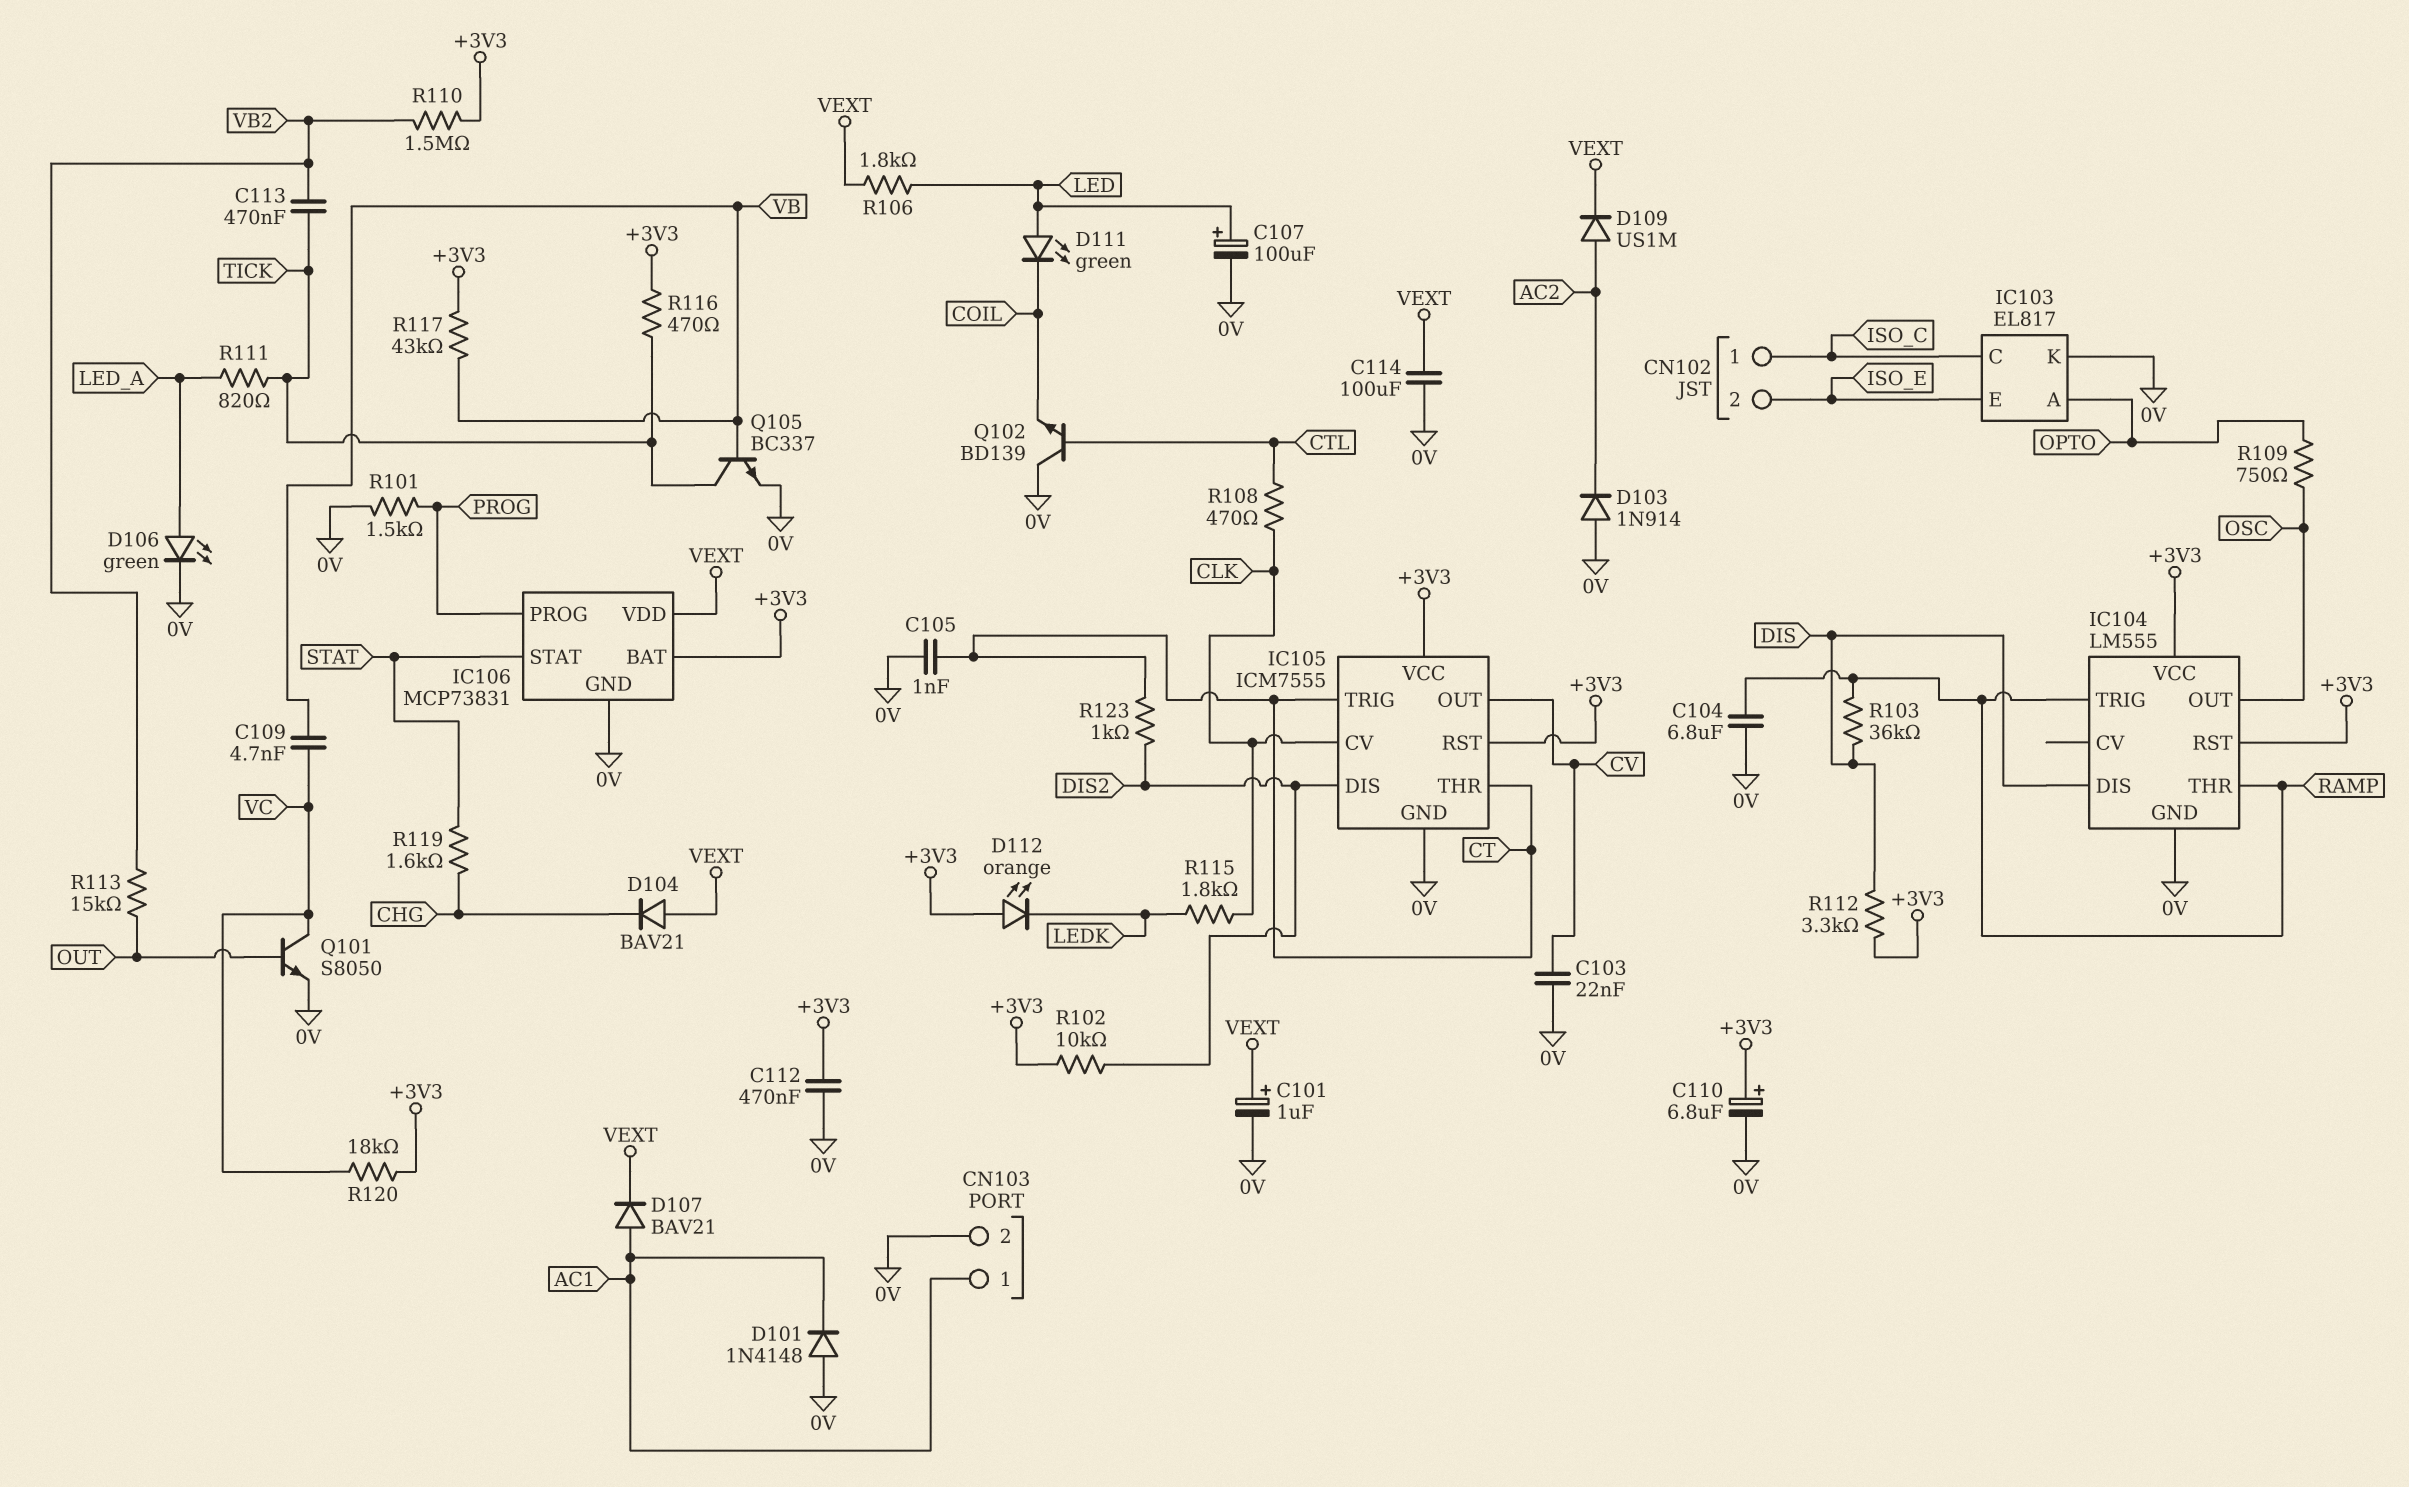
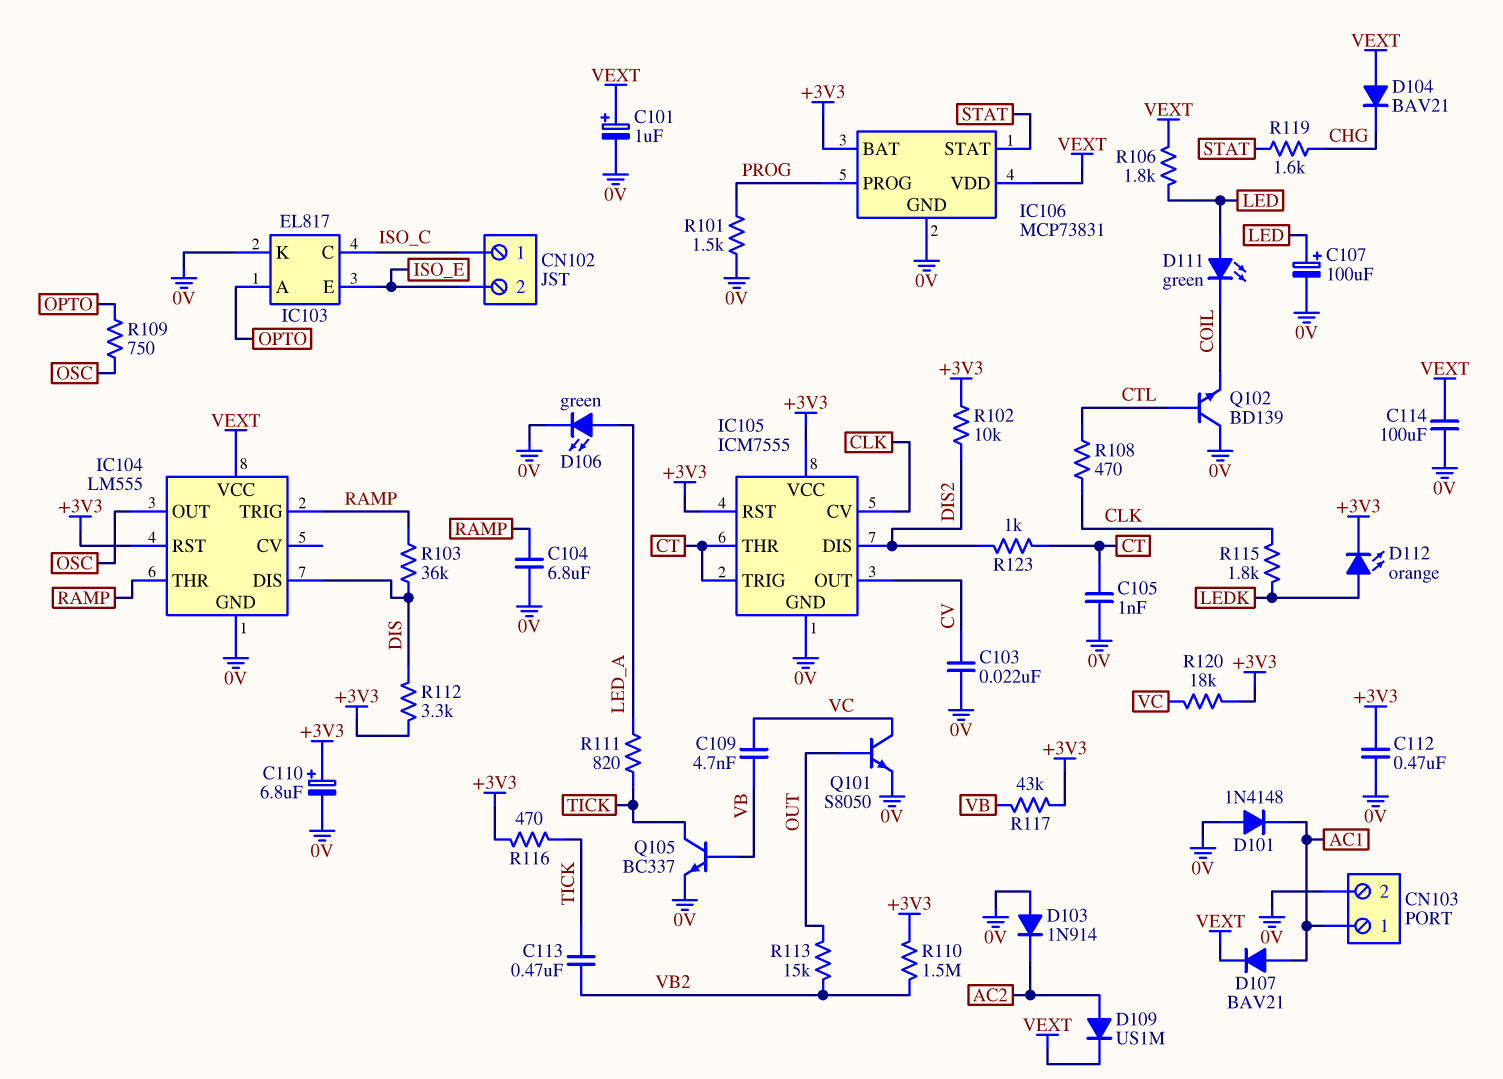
D112: LED orange (A +3V3, K LEDK) -> LED orange (A LEDK, K +3V3)
IC104 pin VCC: +3V3 -> VEXT

